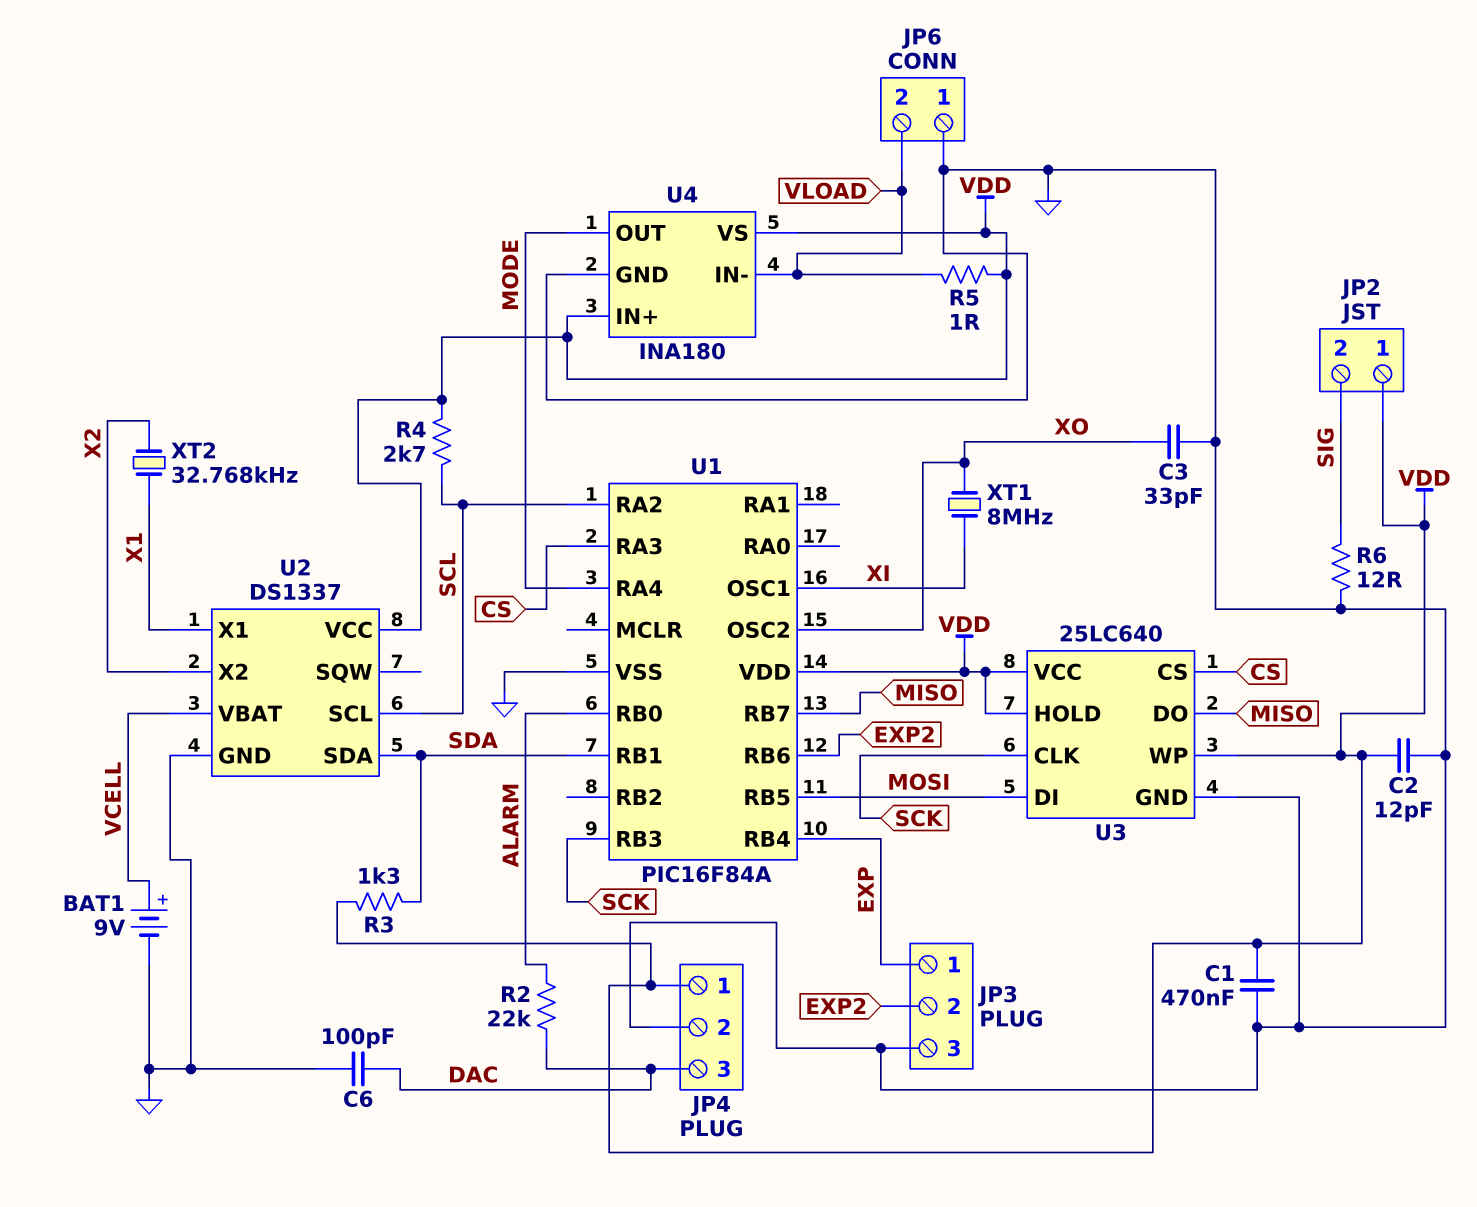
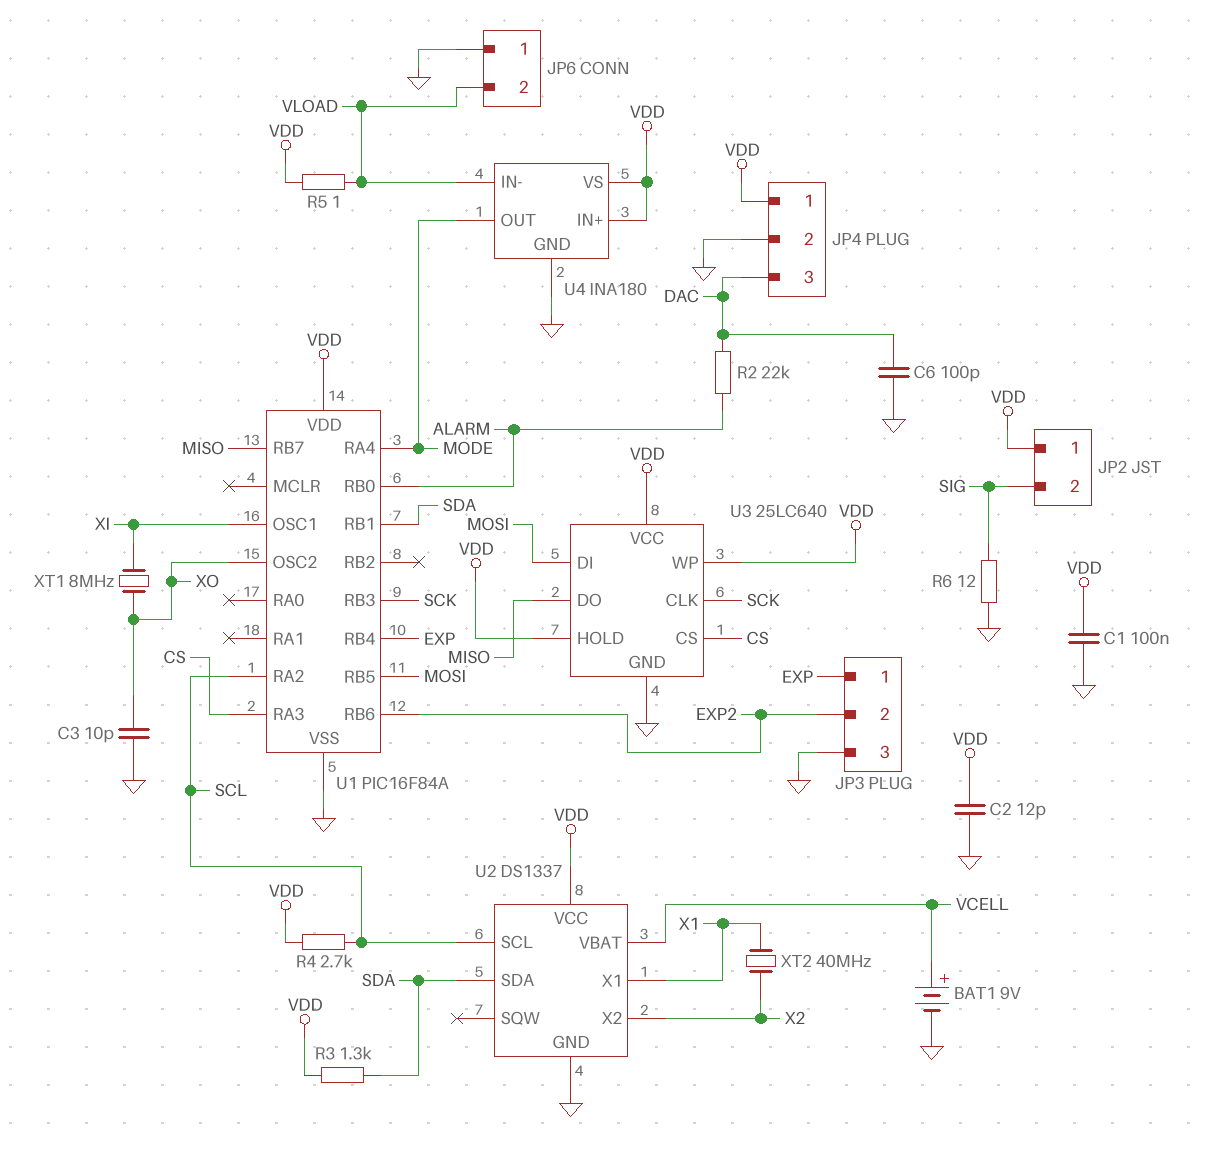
C1: 470nF (GND, VDD) -> 100nF (GND, VDD)
C3: 33pF (GND, XO) -> 10pF (GND, XO)
XT2: 32.768kHz (X1, X2) -> 40MHz (X1, X2)

